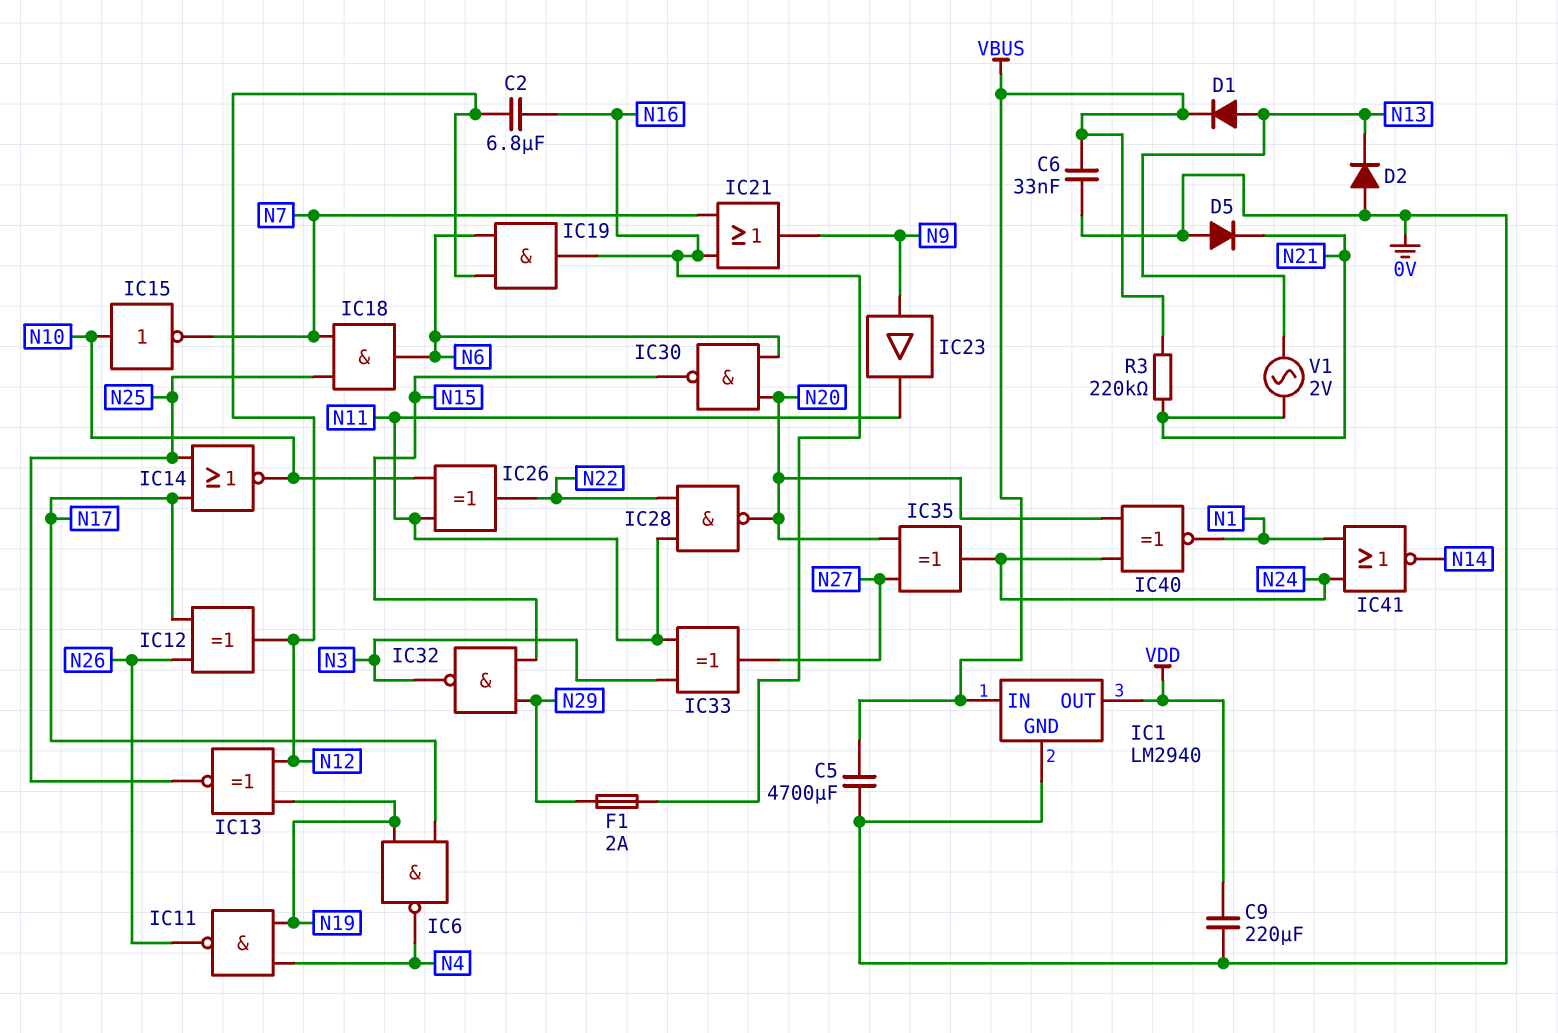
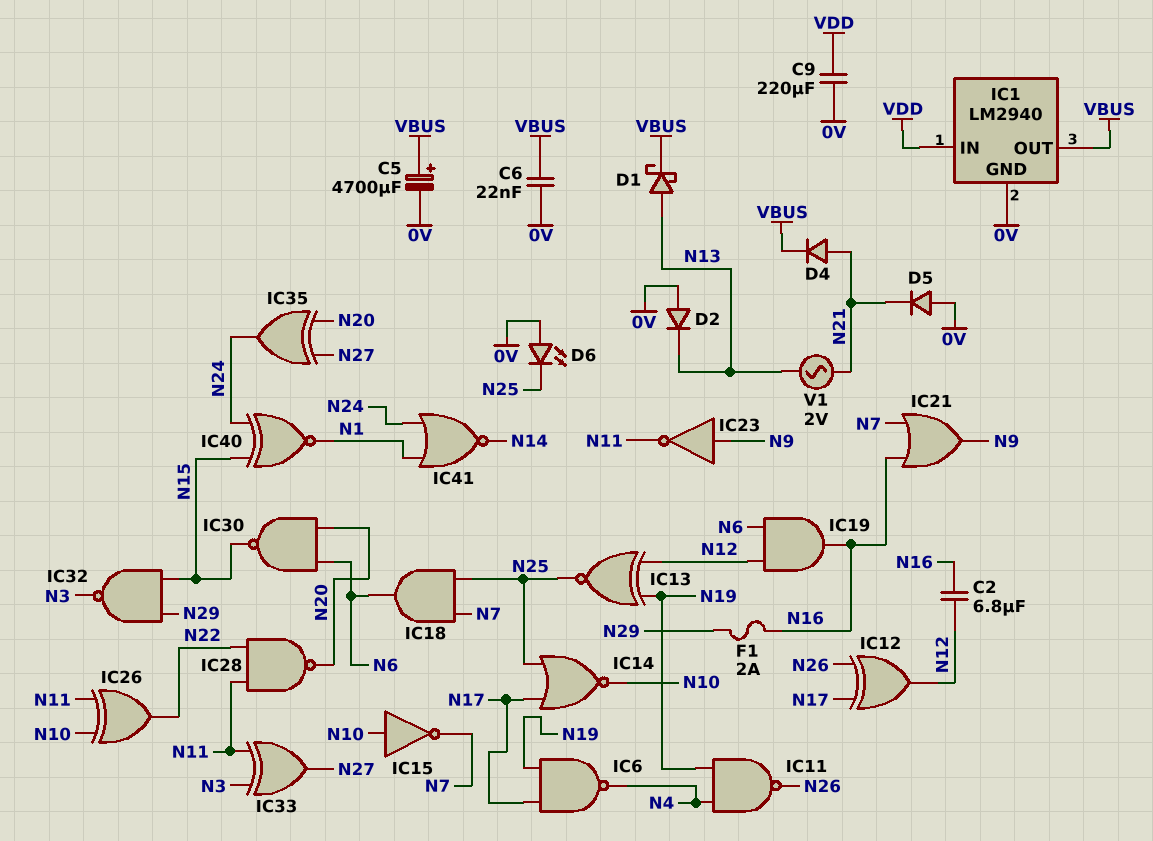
C5: 4700uF (0V, VBUS) -> 4700uF (plus VBUS, minus 0V)
C6: 33nF (0V, VBUS) -> 22nF (0V, VBUS)
D1: diode (A N13, K VBUS) -> schottky (A N13, K VBUS)
D4: none -> diode (A N21, K VBUS)
D6: none -> LED (A 0V, K N25)
IC1 pin IN: VBUS -> VDD
IC1 pin OUT: VDD -> VBUS
IC23: buffer (in N9, out N11) -> NOT (in N9, out N11)
IC40: XNOR (in N20, in N24, out N1) -> XNOR (in N15, in N24, out N1)
R3: 220k (N21, VBUS) -> none

